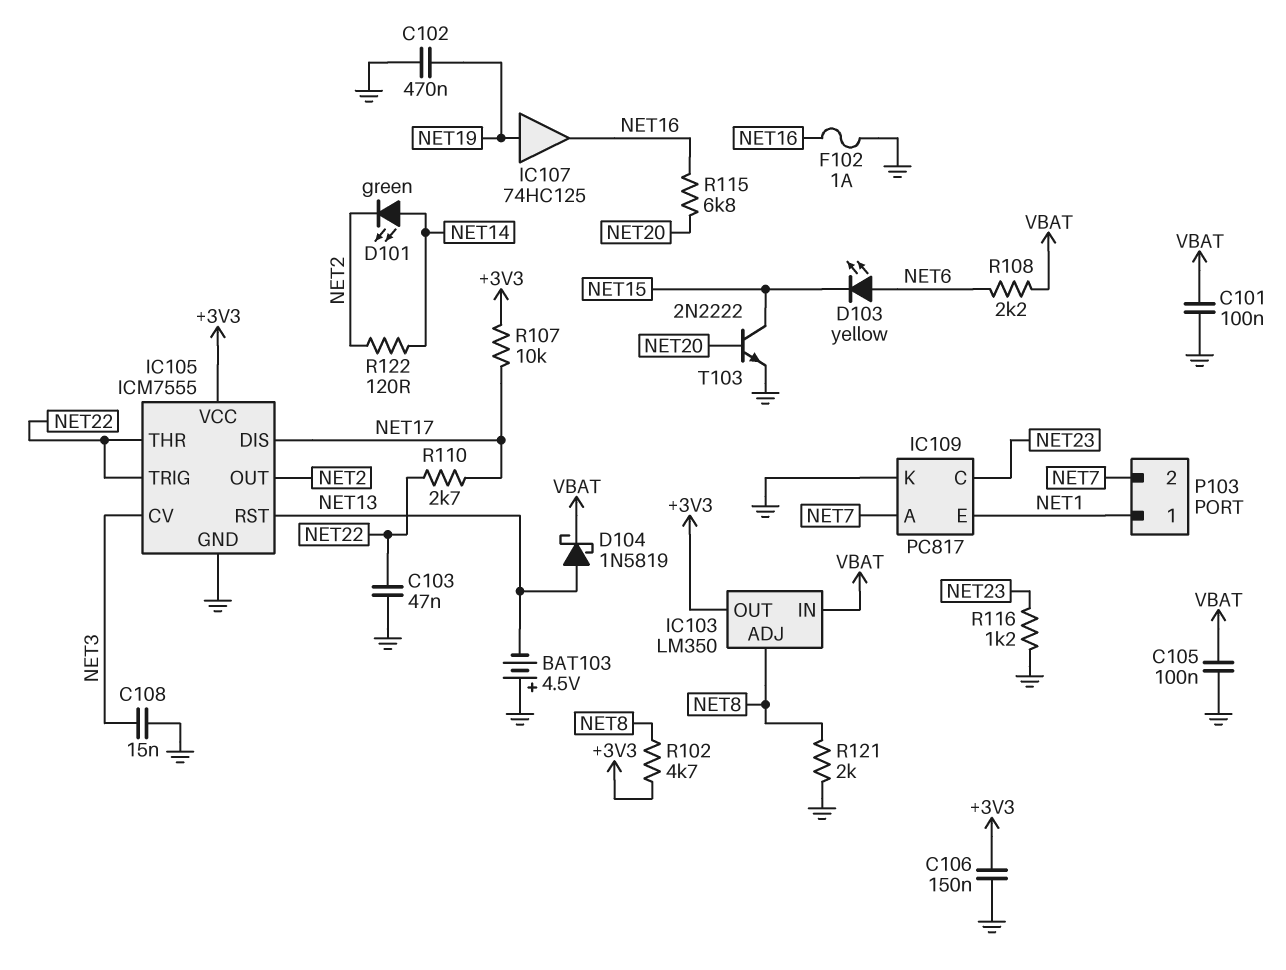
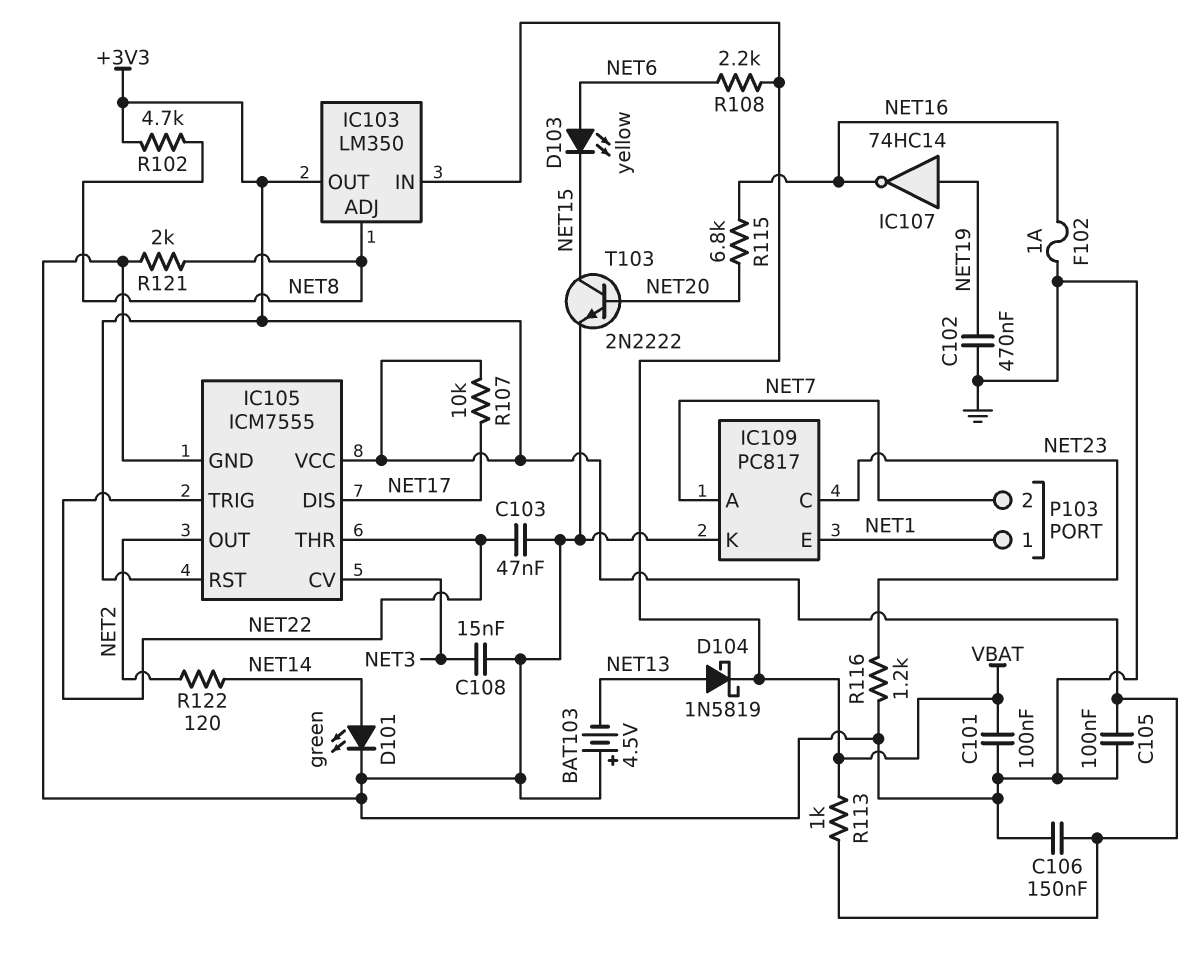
C105: 100nF (GND, VBAT) -> 100nF (+3V3, GND)
D101: LED green (A NET14, K NET2) -> LED green (A NET14, K GND)
IC105 pin RST: NET13 -> +3V3
IC107: buffer 74HC125 (in NET19, out NET16) -> NOT 74HC14 (in NET19, out NET16)
R110: 2.7k (NET17, NET22) -> none
R113: none -> 1k (+3V3, VBAT)

